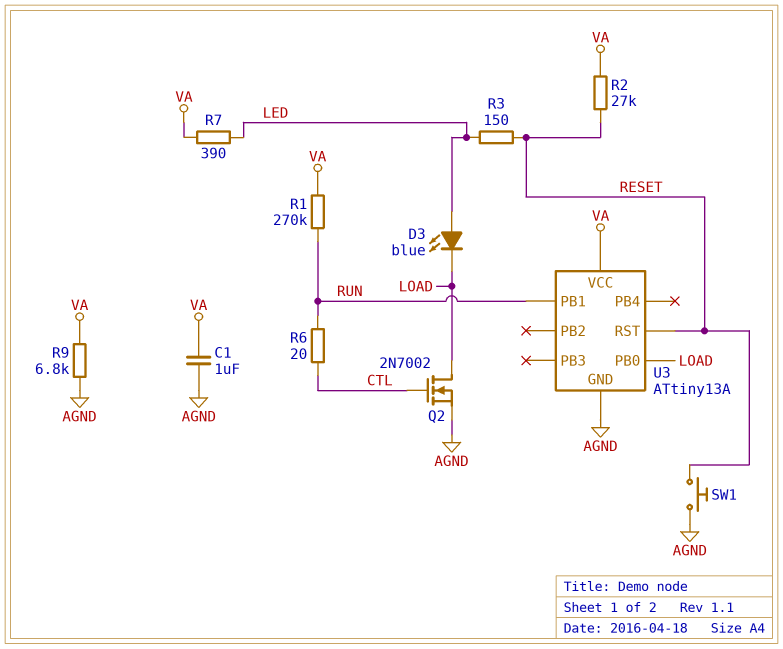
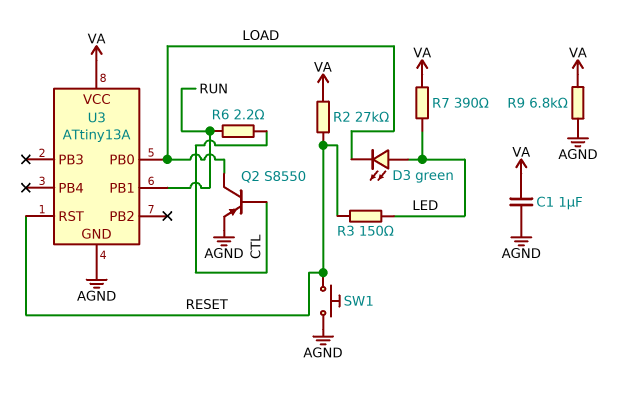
D3: LED blue (A LED, K LOAD) -> LED green (A LED, K LOAD)
Q2: NMOS 2N7002 (G CTL, D LOAD, S AGND) -> PNP S8550 (B CTL, C LOAD, E AGND)
R1: 270k (RUN, VA) -> none
R6: 20 (CTL, RUN) -> 2.2 (CTL, RUN)

